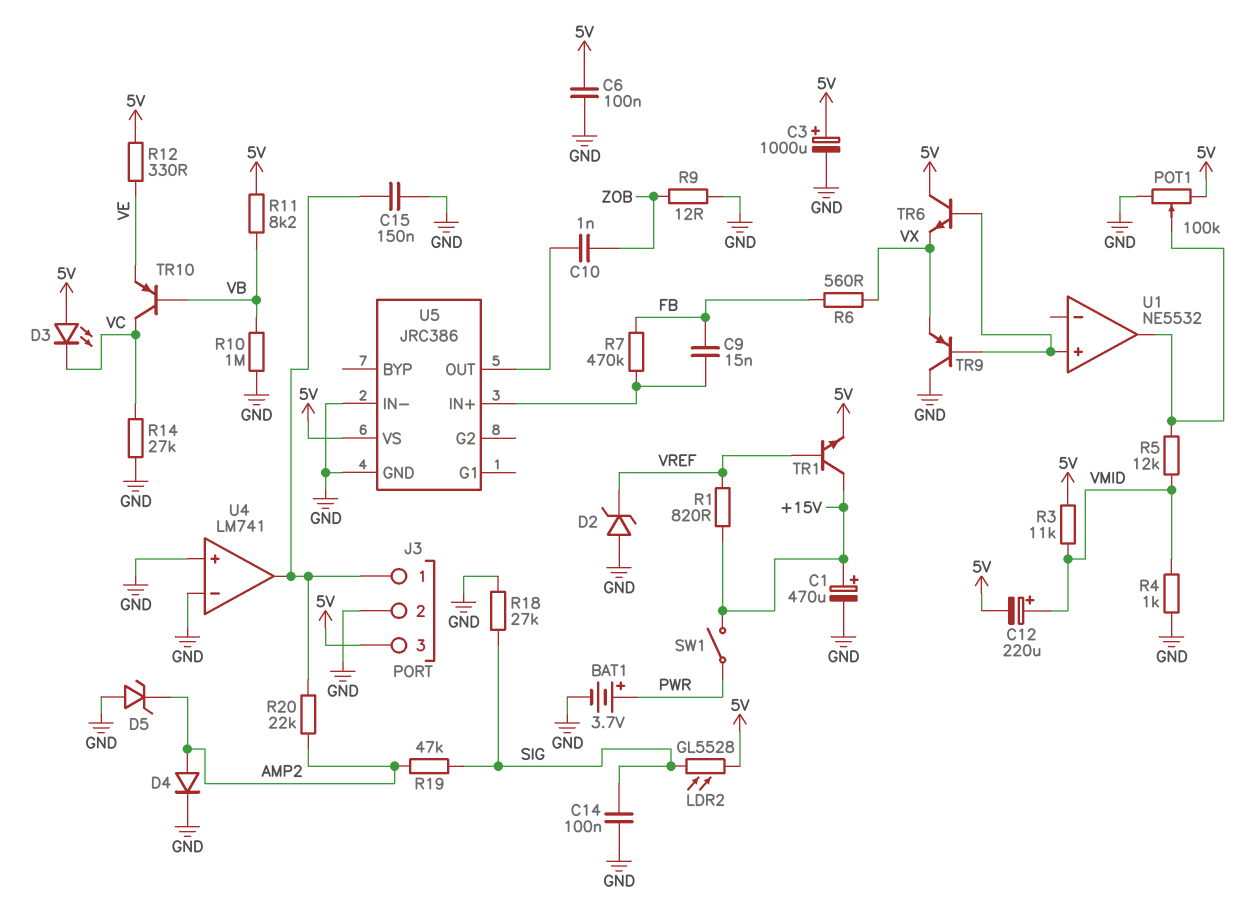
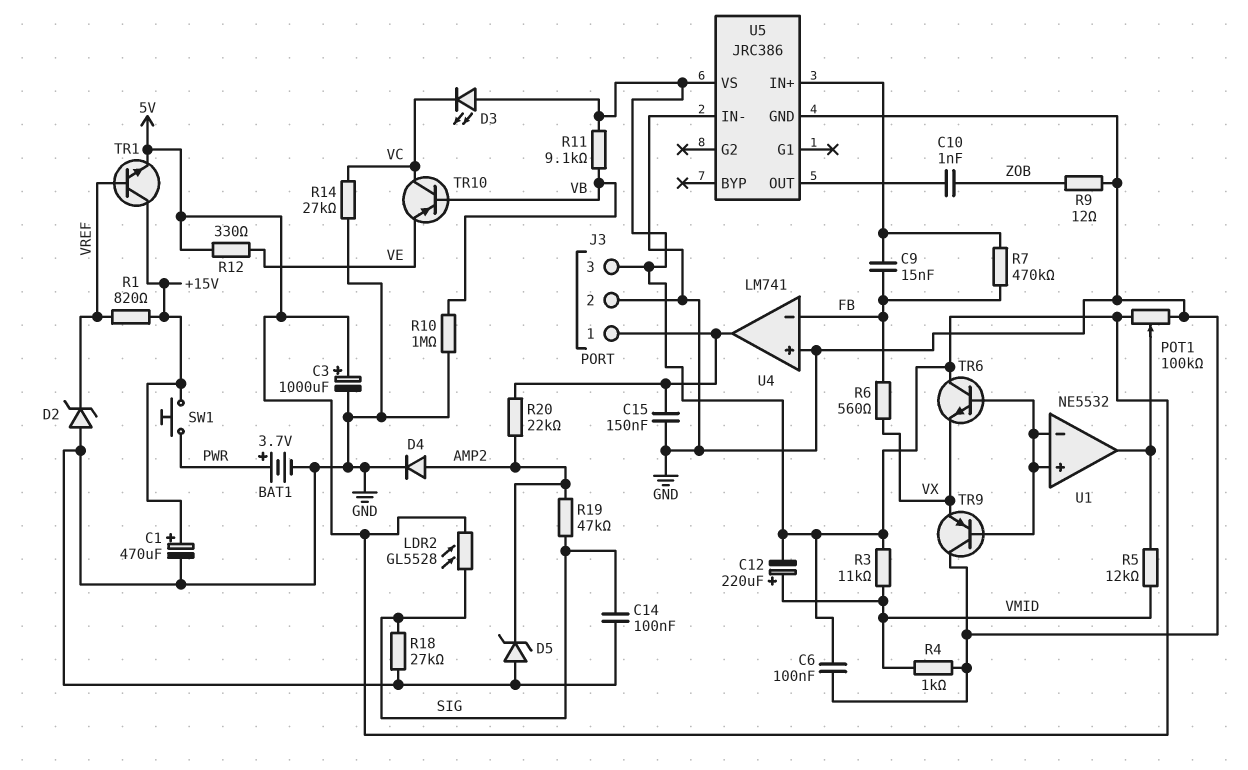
R11: 8.2k (5V, VB) -> 9.1k (5V, VB)
SW1: switch (+15V, PWR) -> button (+15V, PWR)
U1 pin in-: none -> U1/in+
U4 pin in-: GND -> FB

